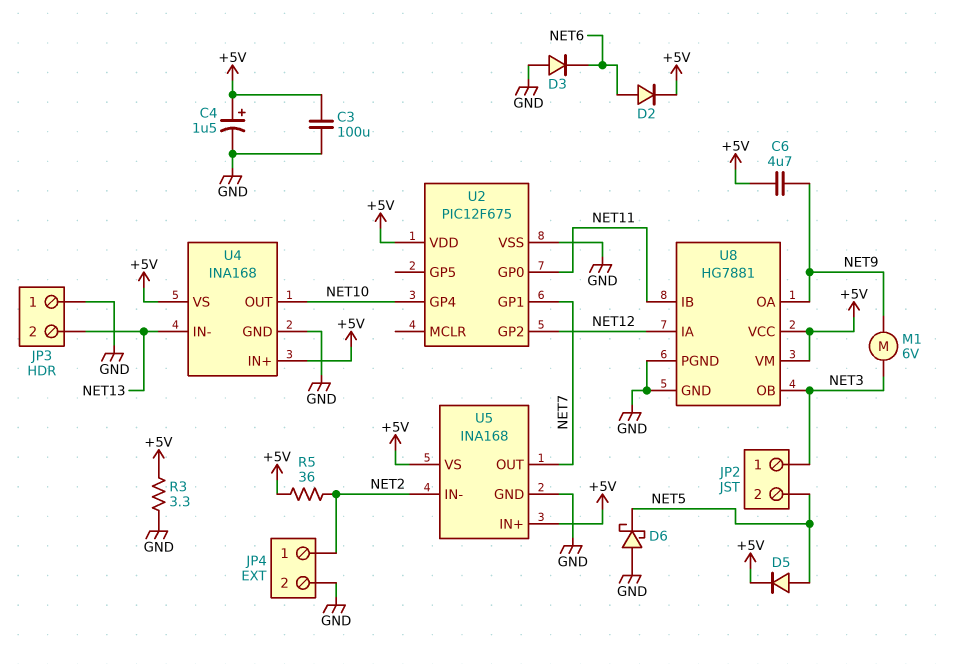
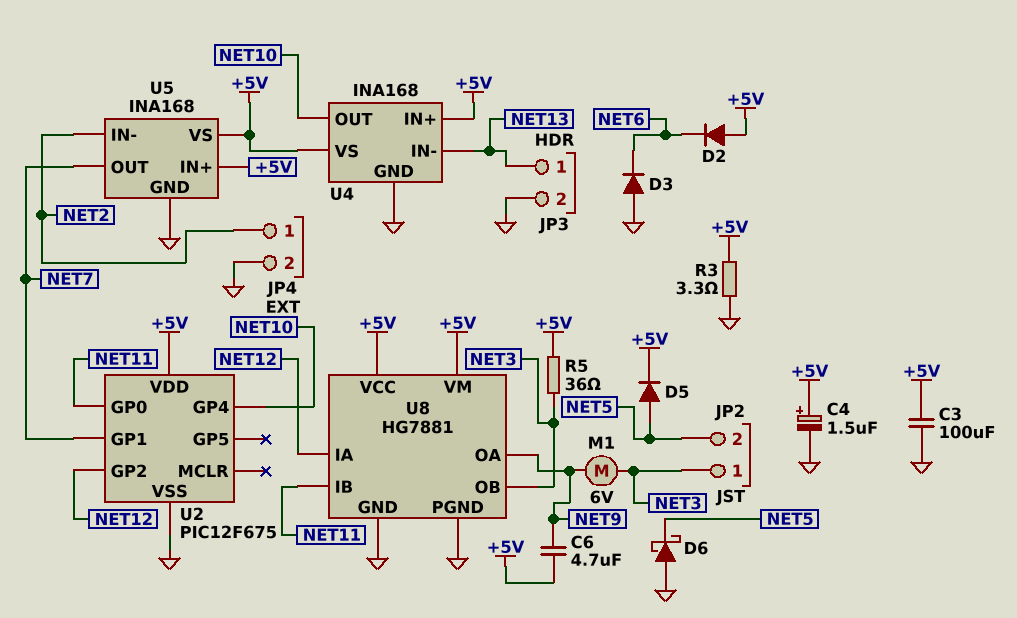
D2: diode (A NET6, K +5V) -> diode (A +5V, K NET6)
JP3 pin 1: GND -> NET13
JP3 pin 2: NET13 -> GND
R5: 36 (+5V, NET2) -> 36 (+5V, NET3)

